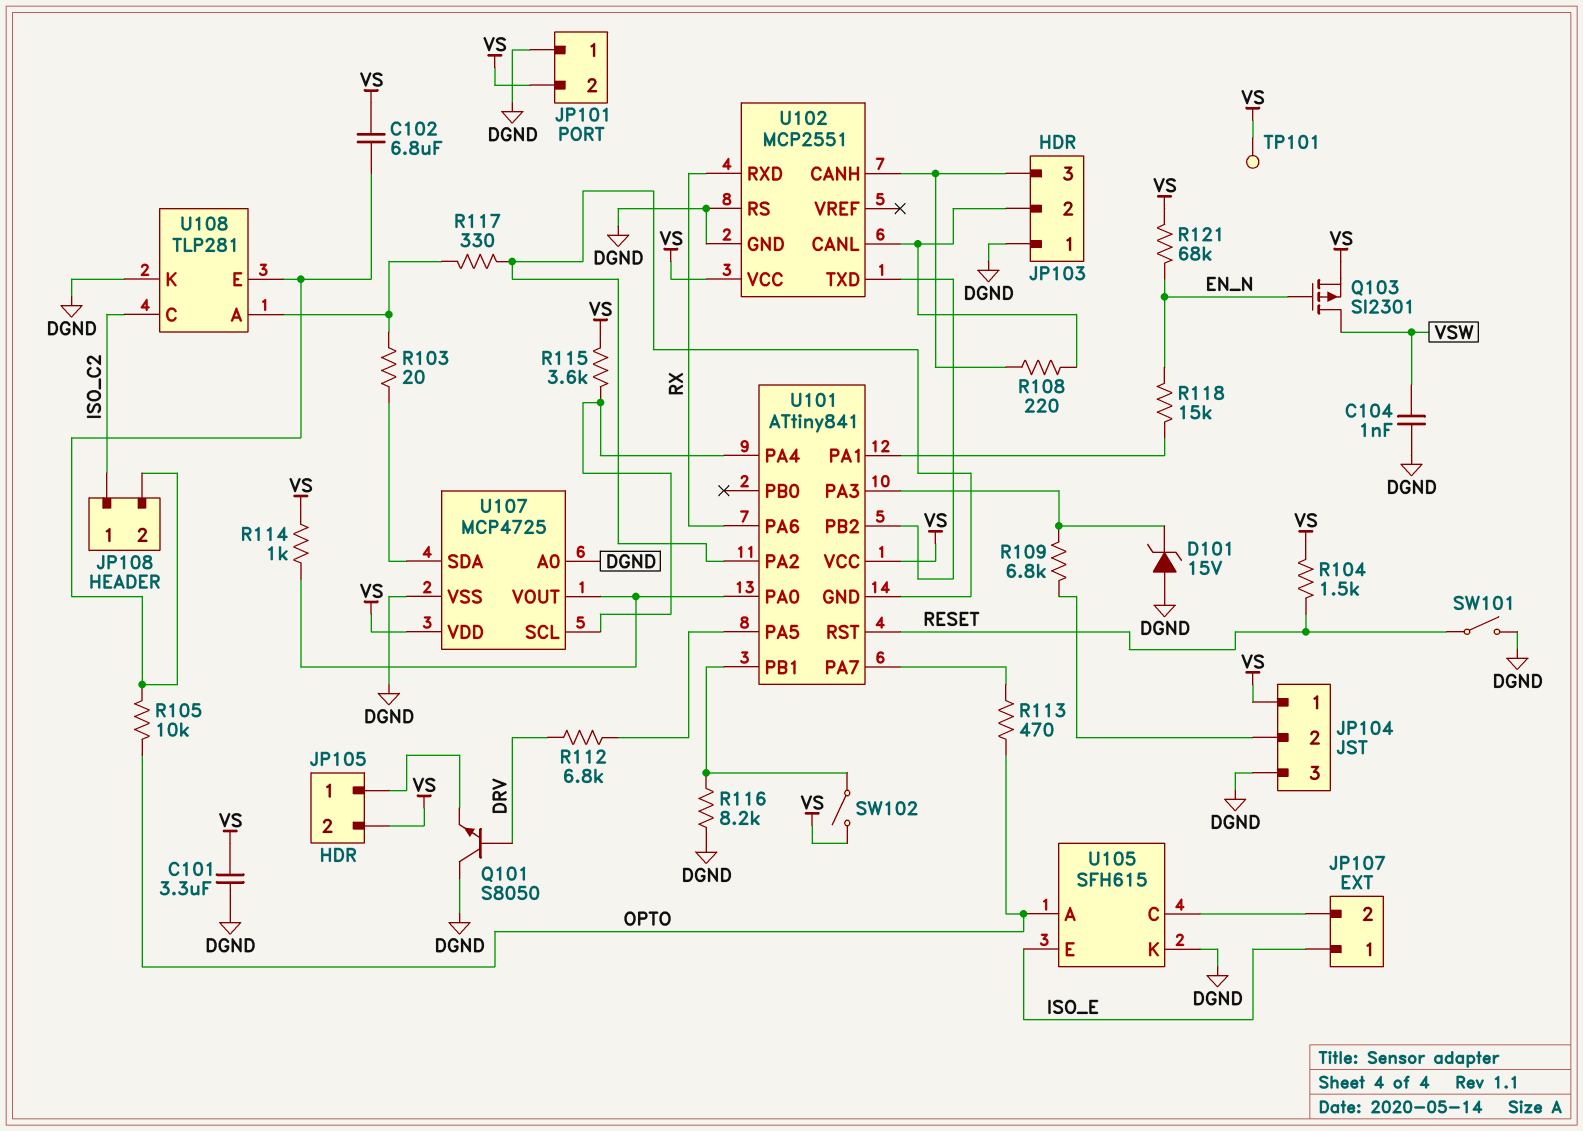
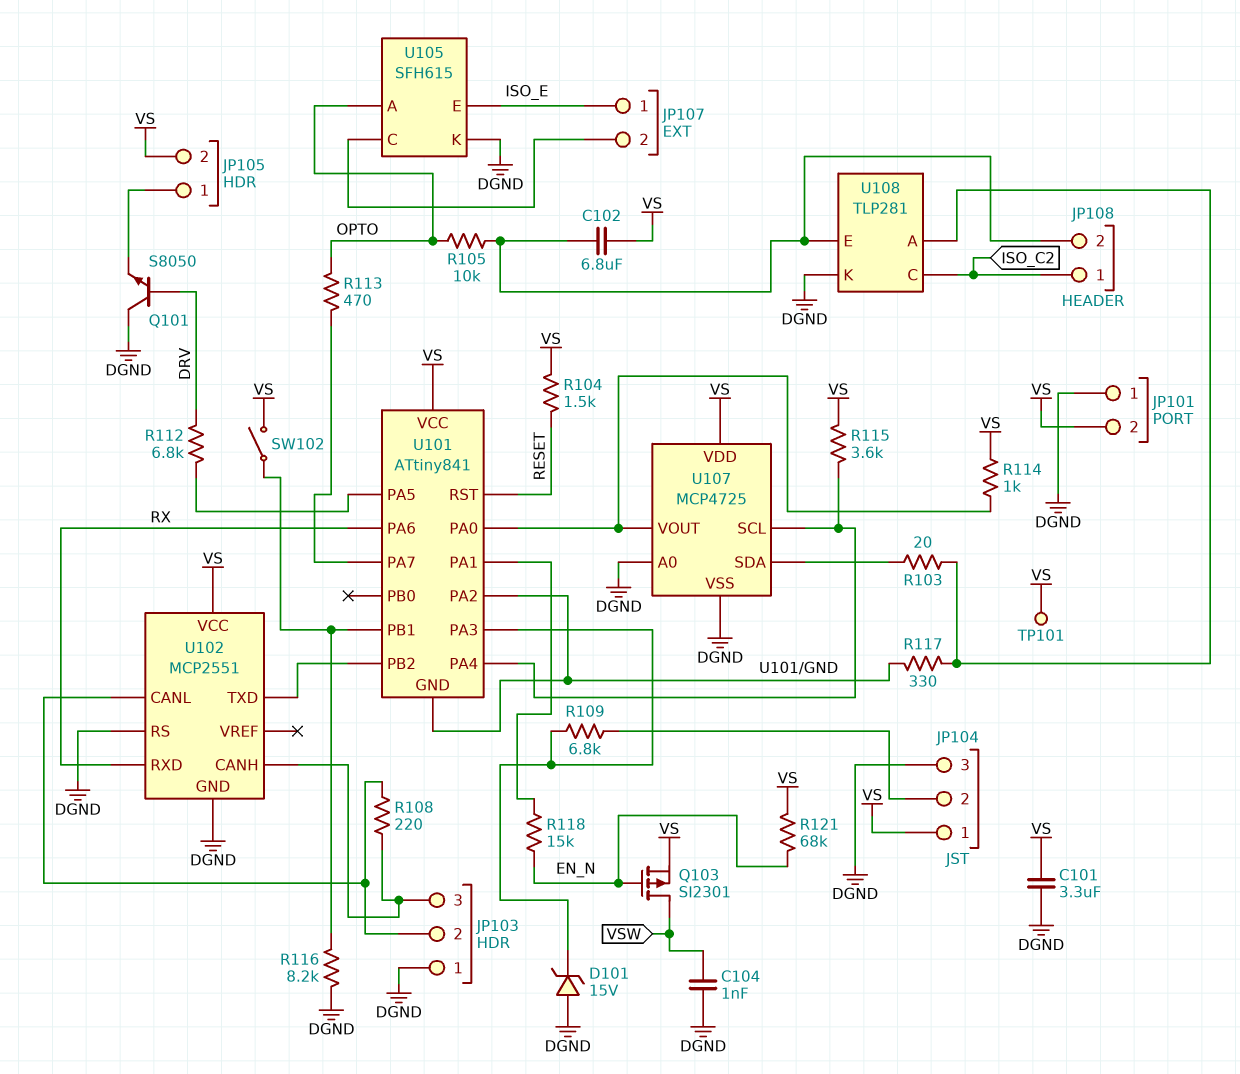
SW101: switch (DGND, RESET) -> none

